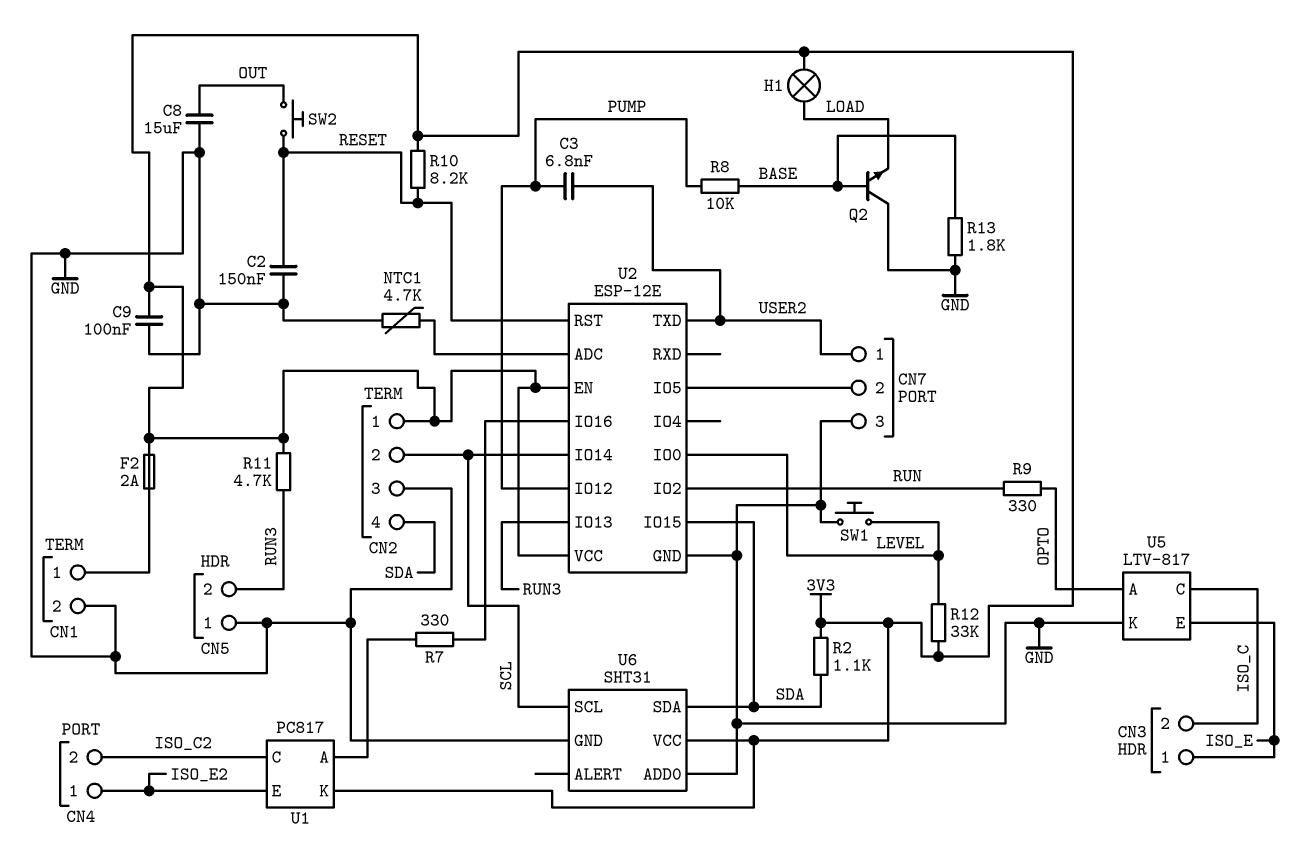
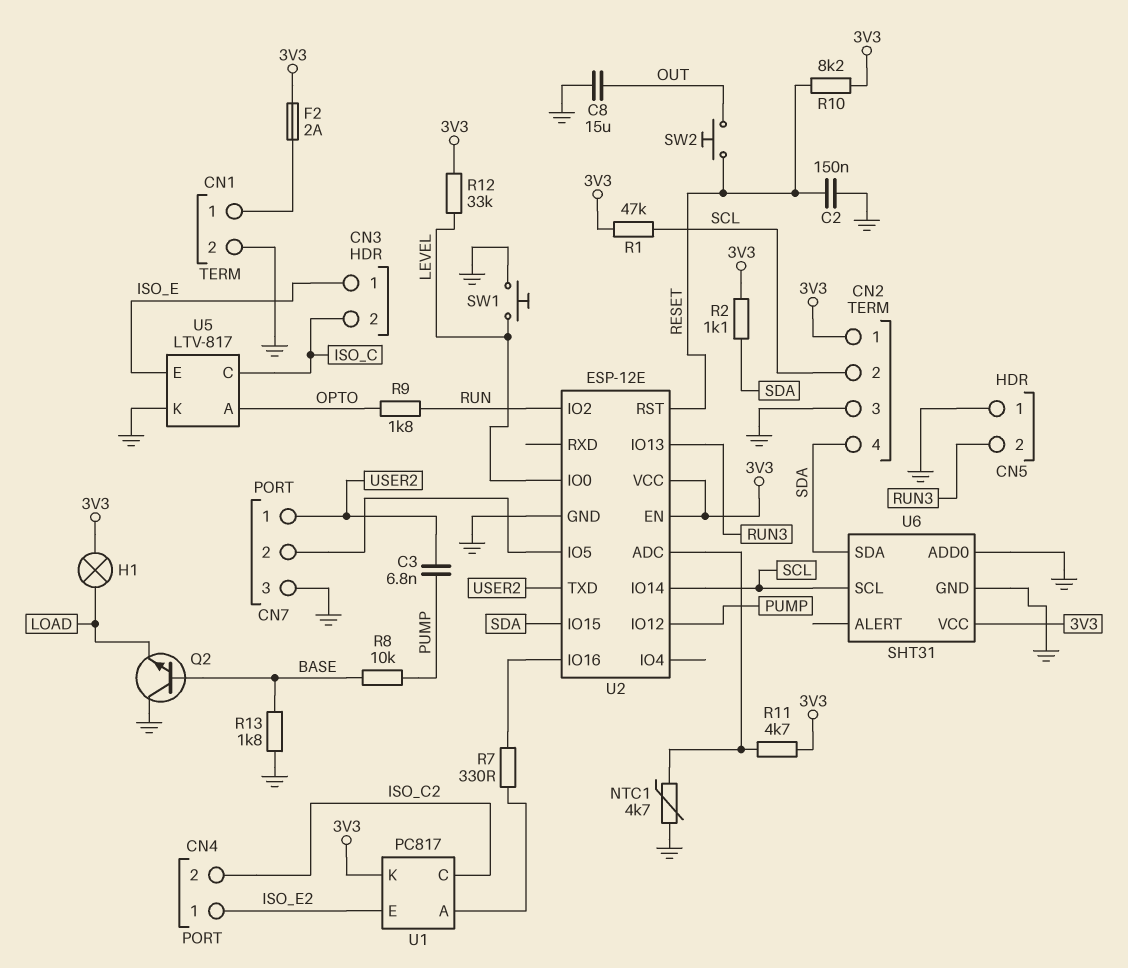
C9: 100nF (3V3, GND) -> none
R1: none -> 47k (3V3, SCL)
R9: 330 (OPTO, RUN) -> 1.8k (OPTO, RUN)
R11: 4.7k (3V3, RUN3) -> 4.7k (3V3, U2/ADC)

